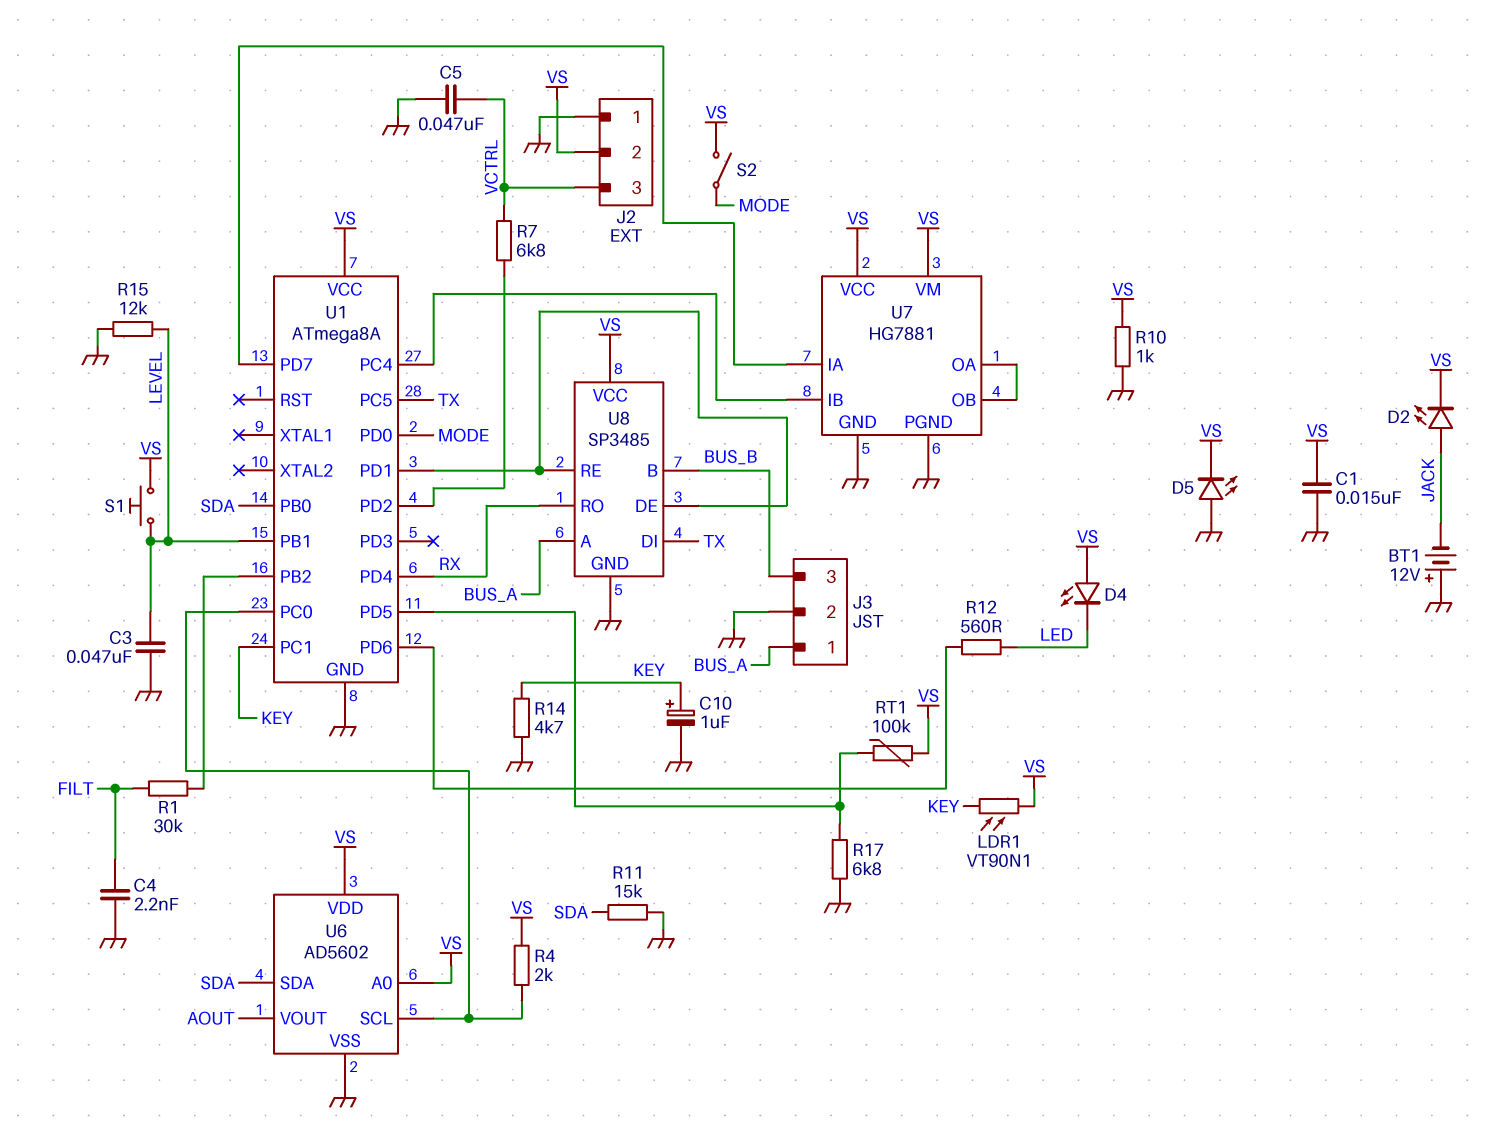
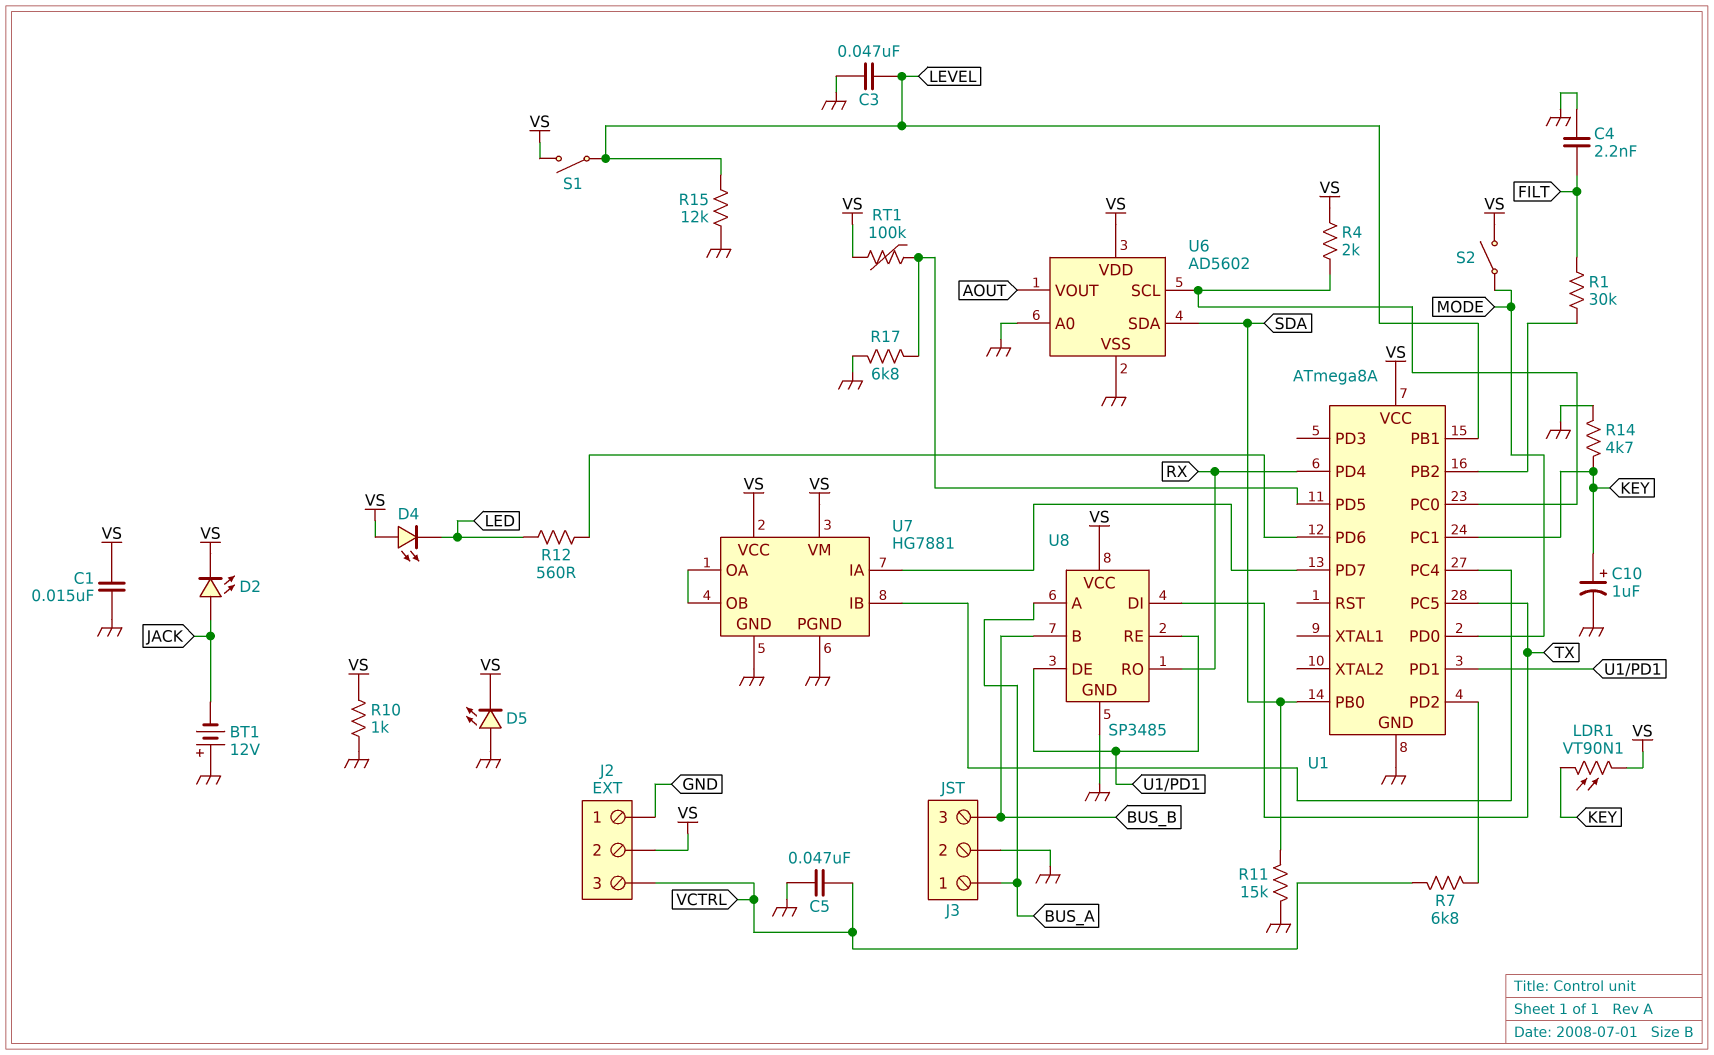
S1: button (LEVEL, VS) -> switch (LEVEL, VS)
U6 pin A0: VS -> GND

